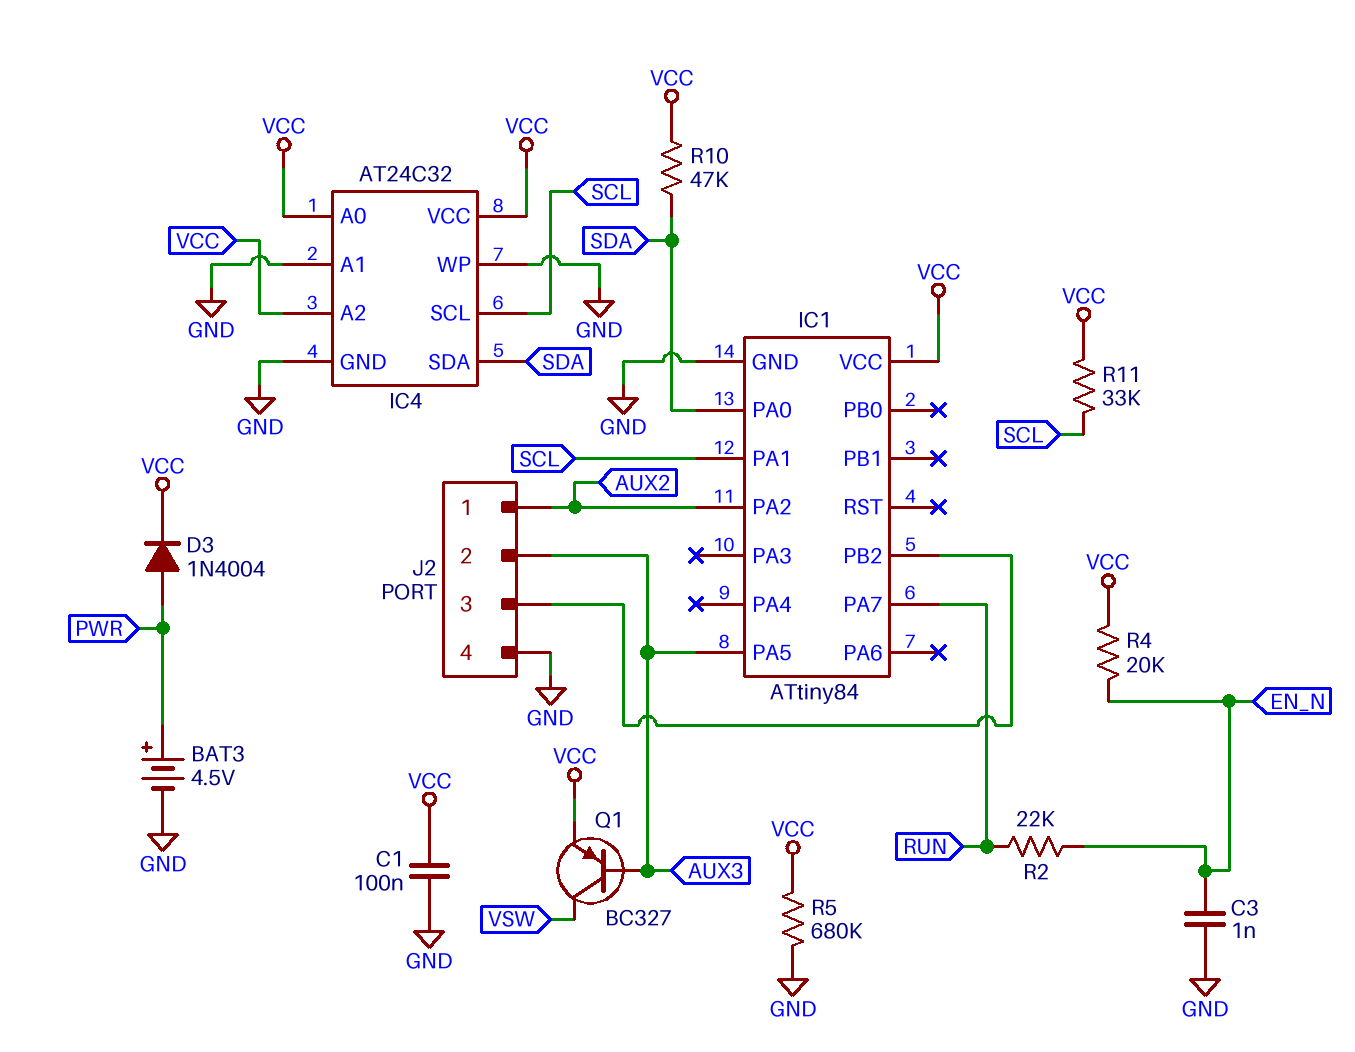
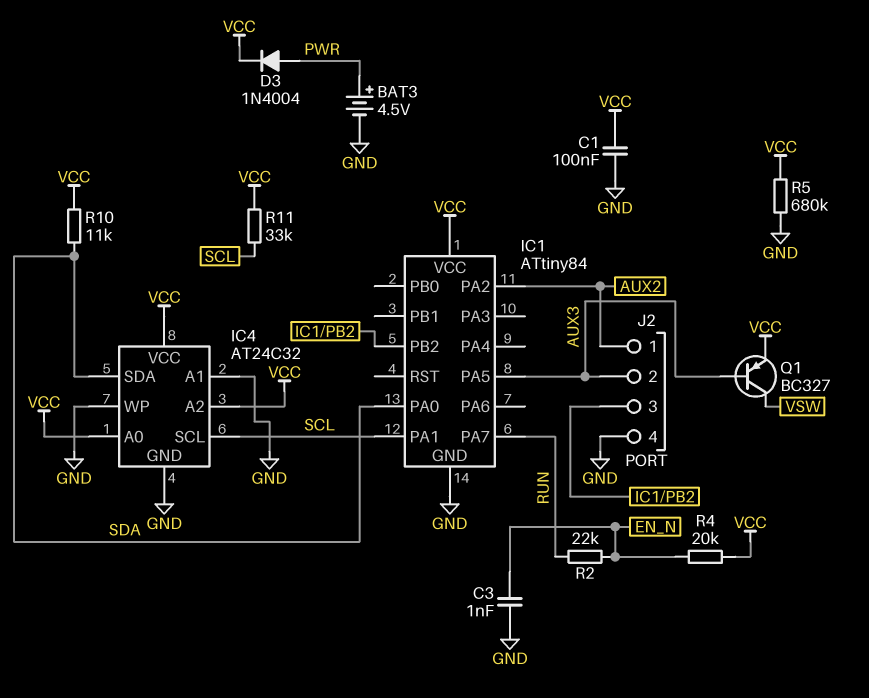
R10: 47k (SDA, VCC) -> 11k (SDA, VCC)

